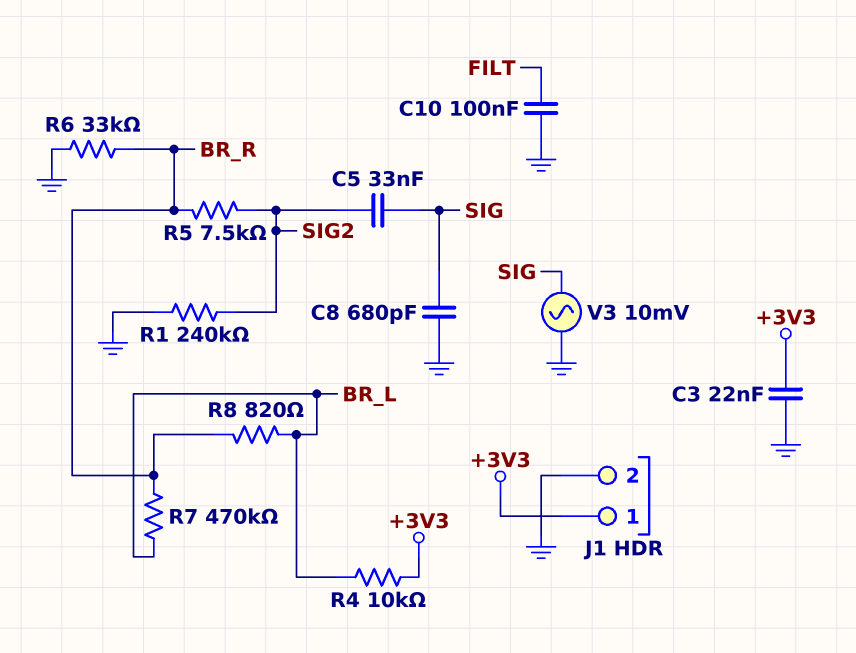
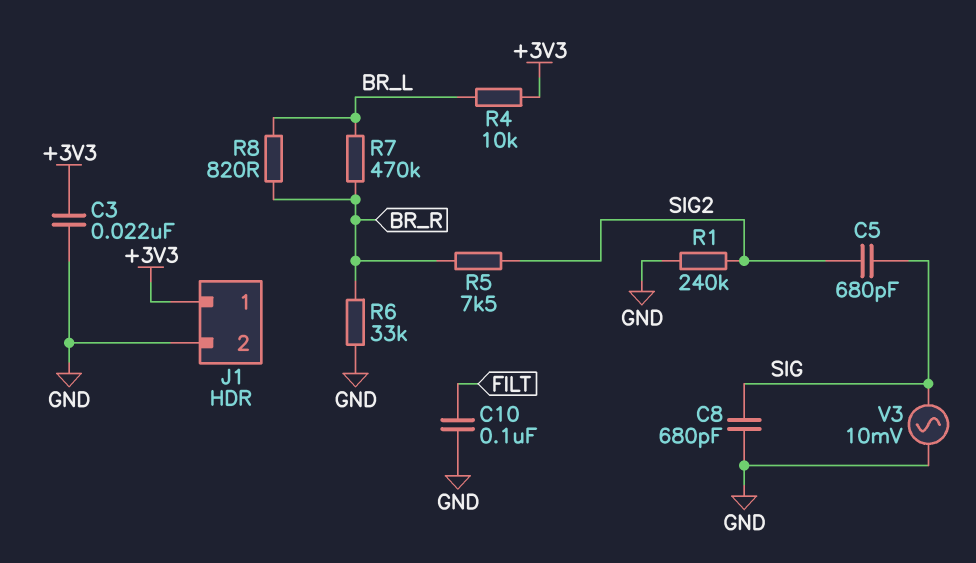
C5: 33nF (SIG, SIG2) -> 680pF (SIG, SIG2)

